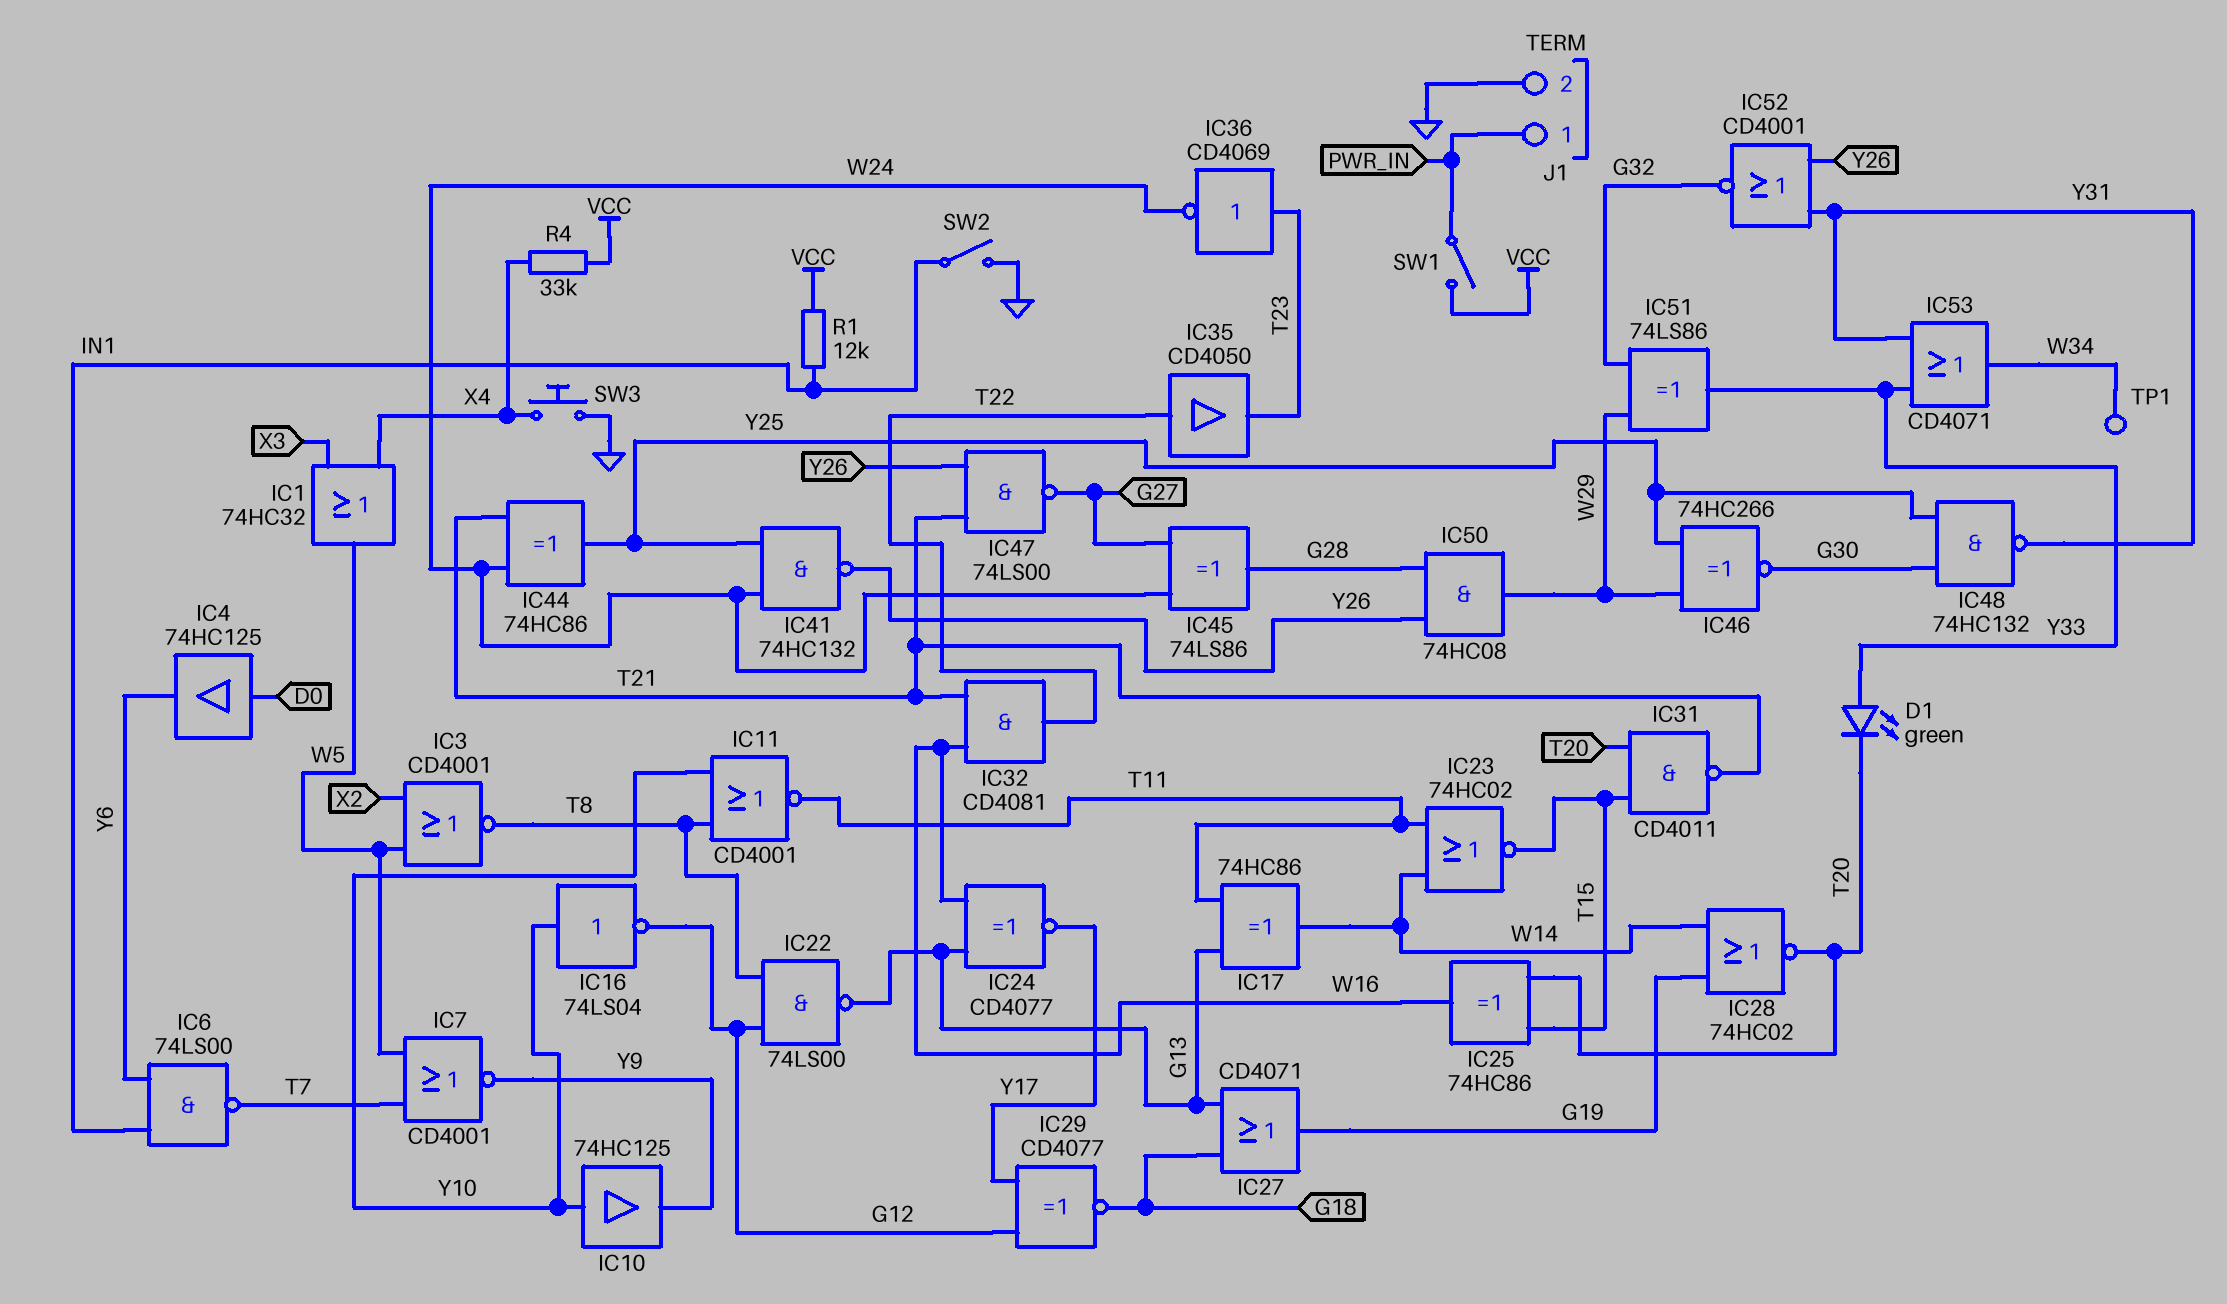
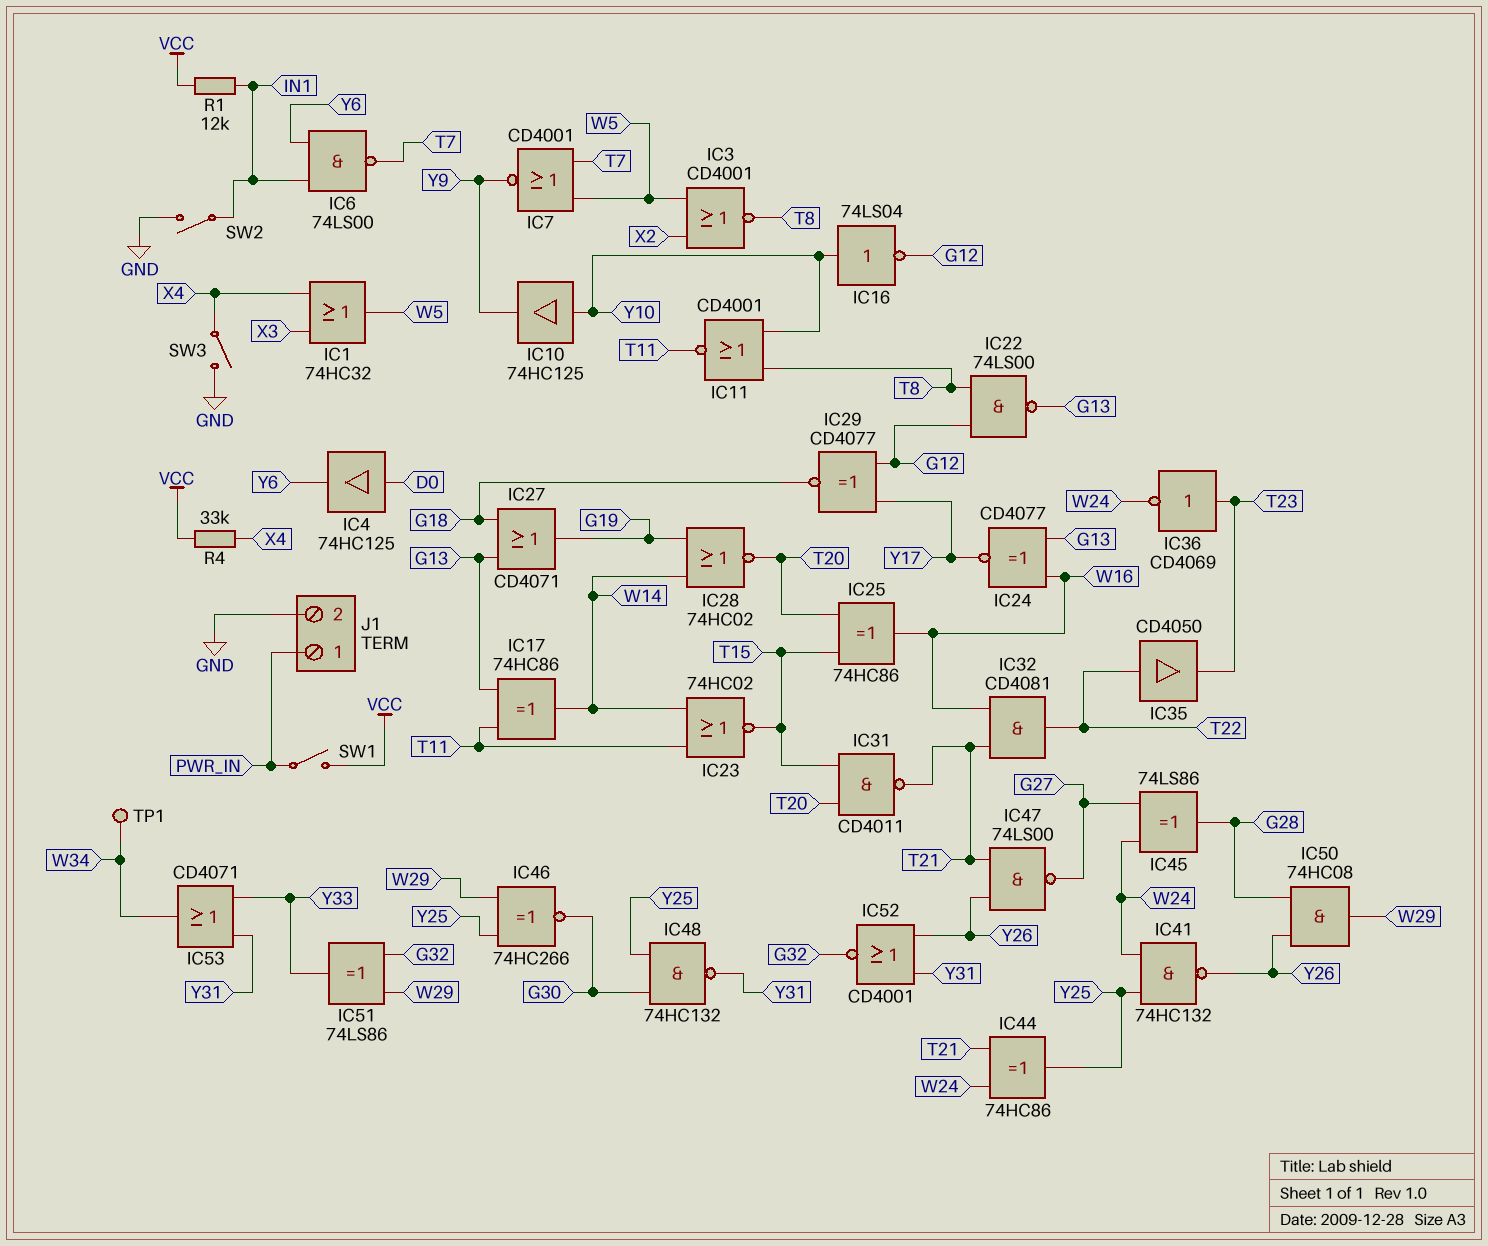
D1: LED green (A Y33, K T20) -> none
SW3: button (GND, X4) -> switch (GND, X4)

